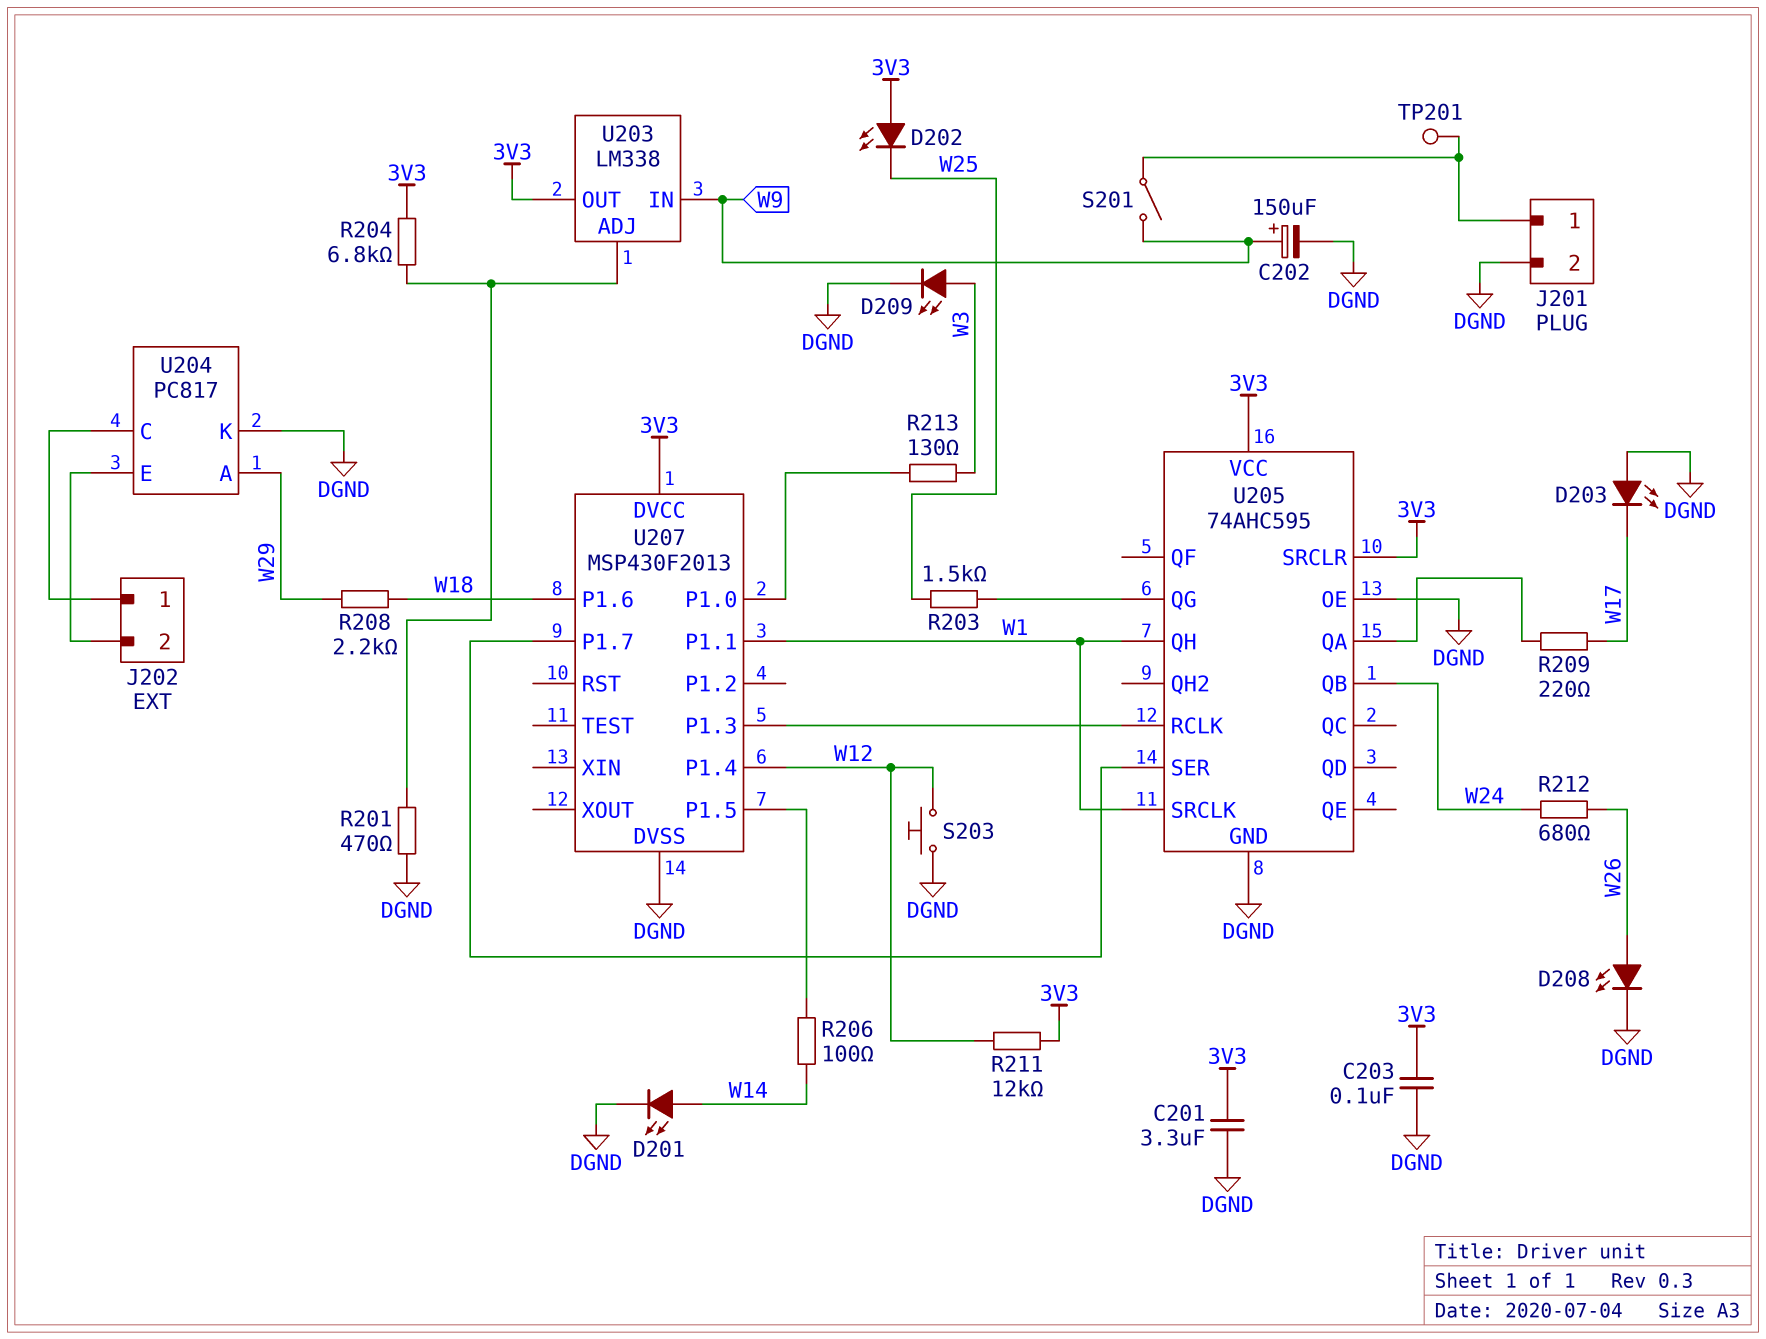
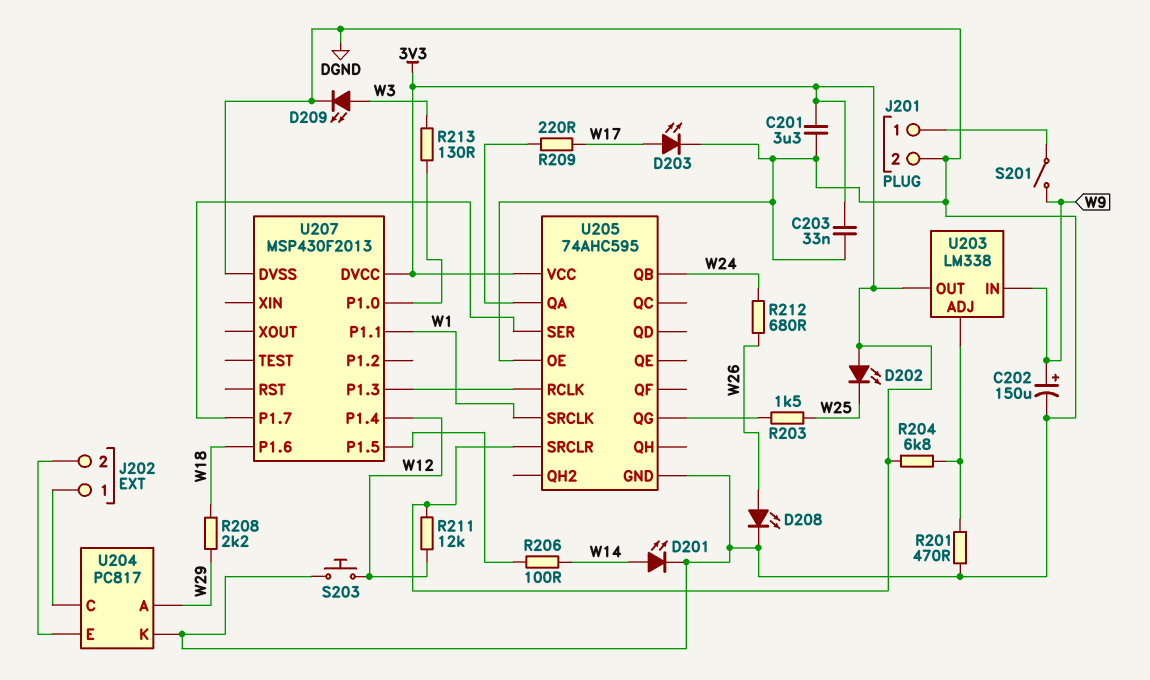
C203: 100nF (3V3, DGND) -> 33nF (3V3, DGND)
D203: LED (A DGND, K W17) -> LED (A W17, K DGND)
TP201: test point (J201/1) -> none
U205 pin QH: W1 -> none

